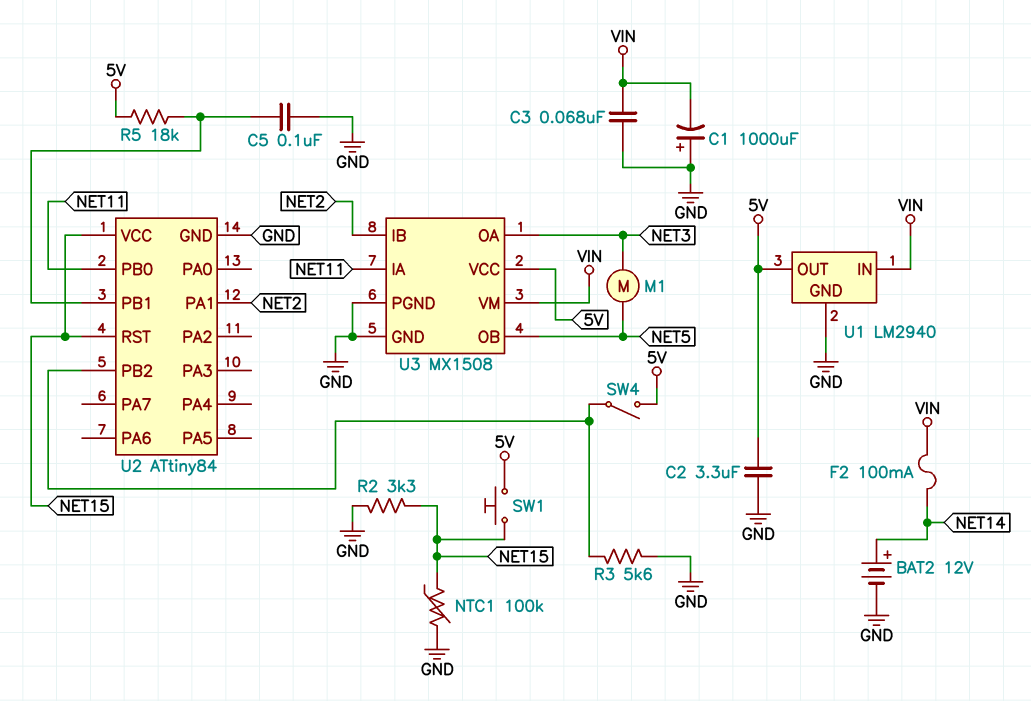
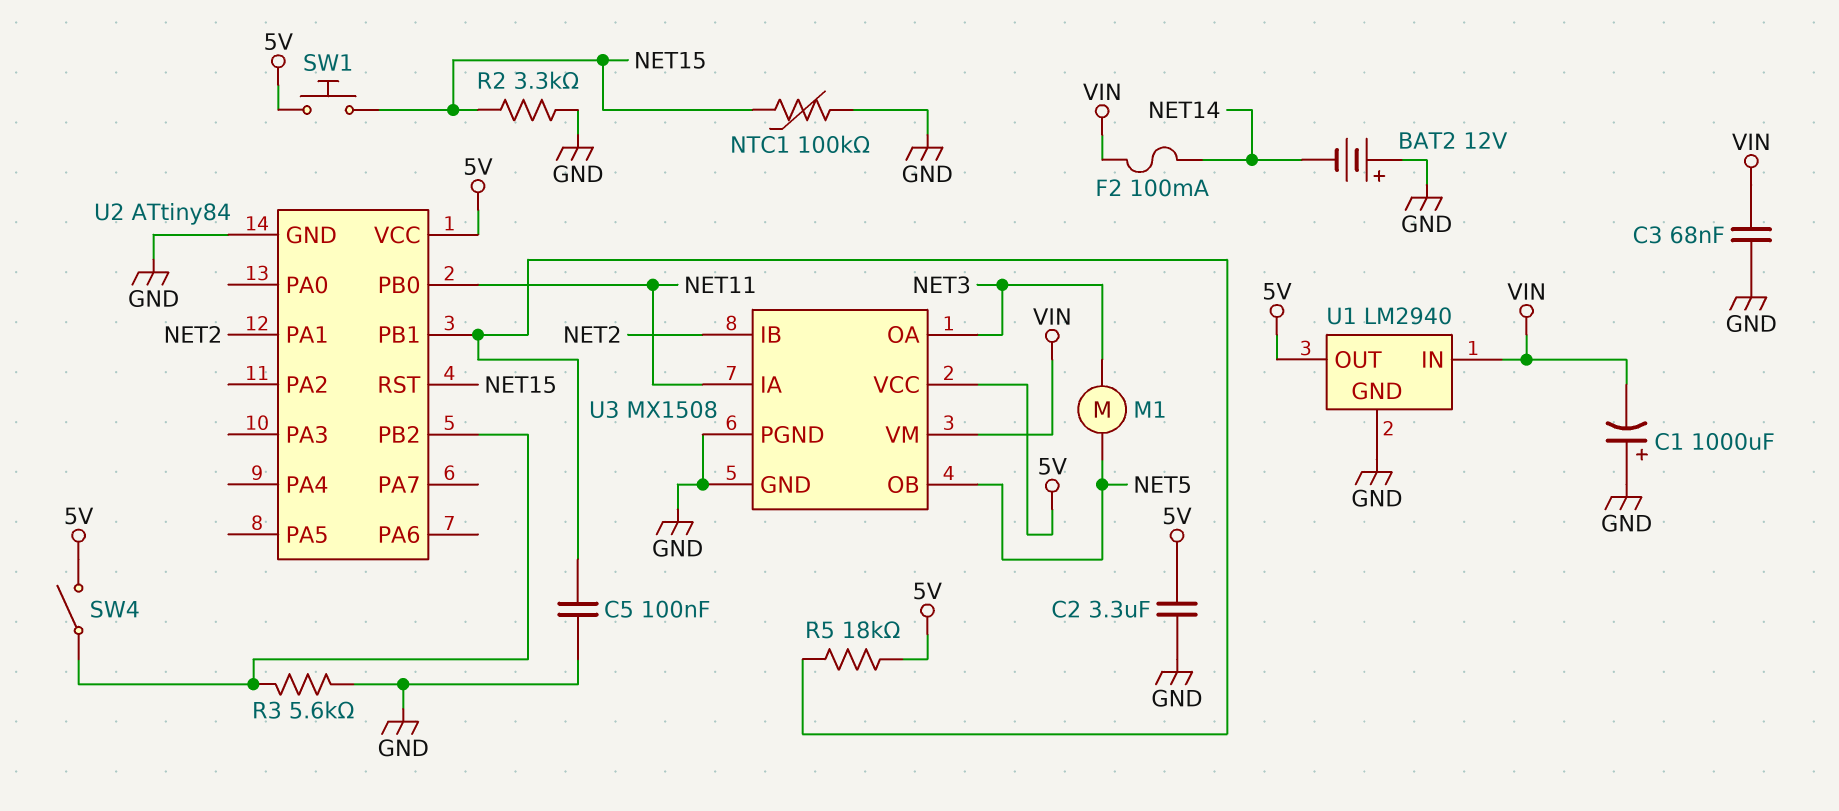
BAT2: 12V (plus NET14, minus GND) -> 12V (plus GND, minus NET14)
U2 pin VCC: NET15 -> 5V

